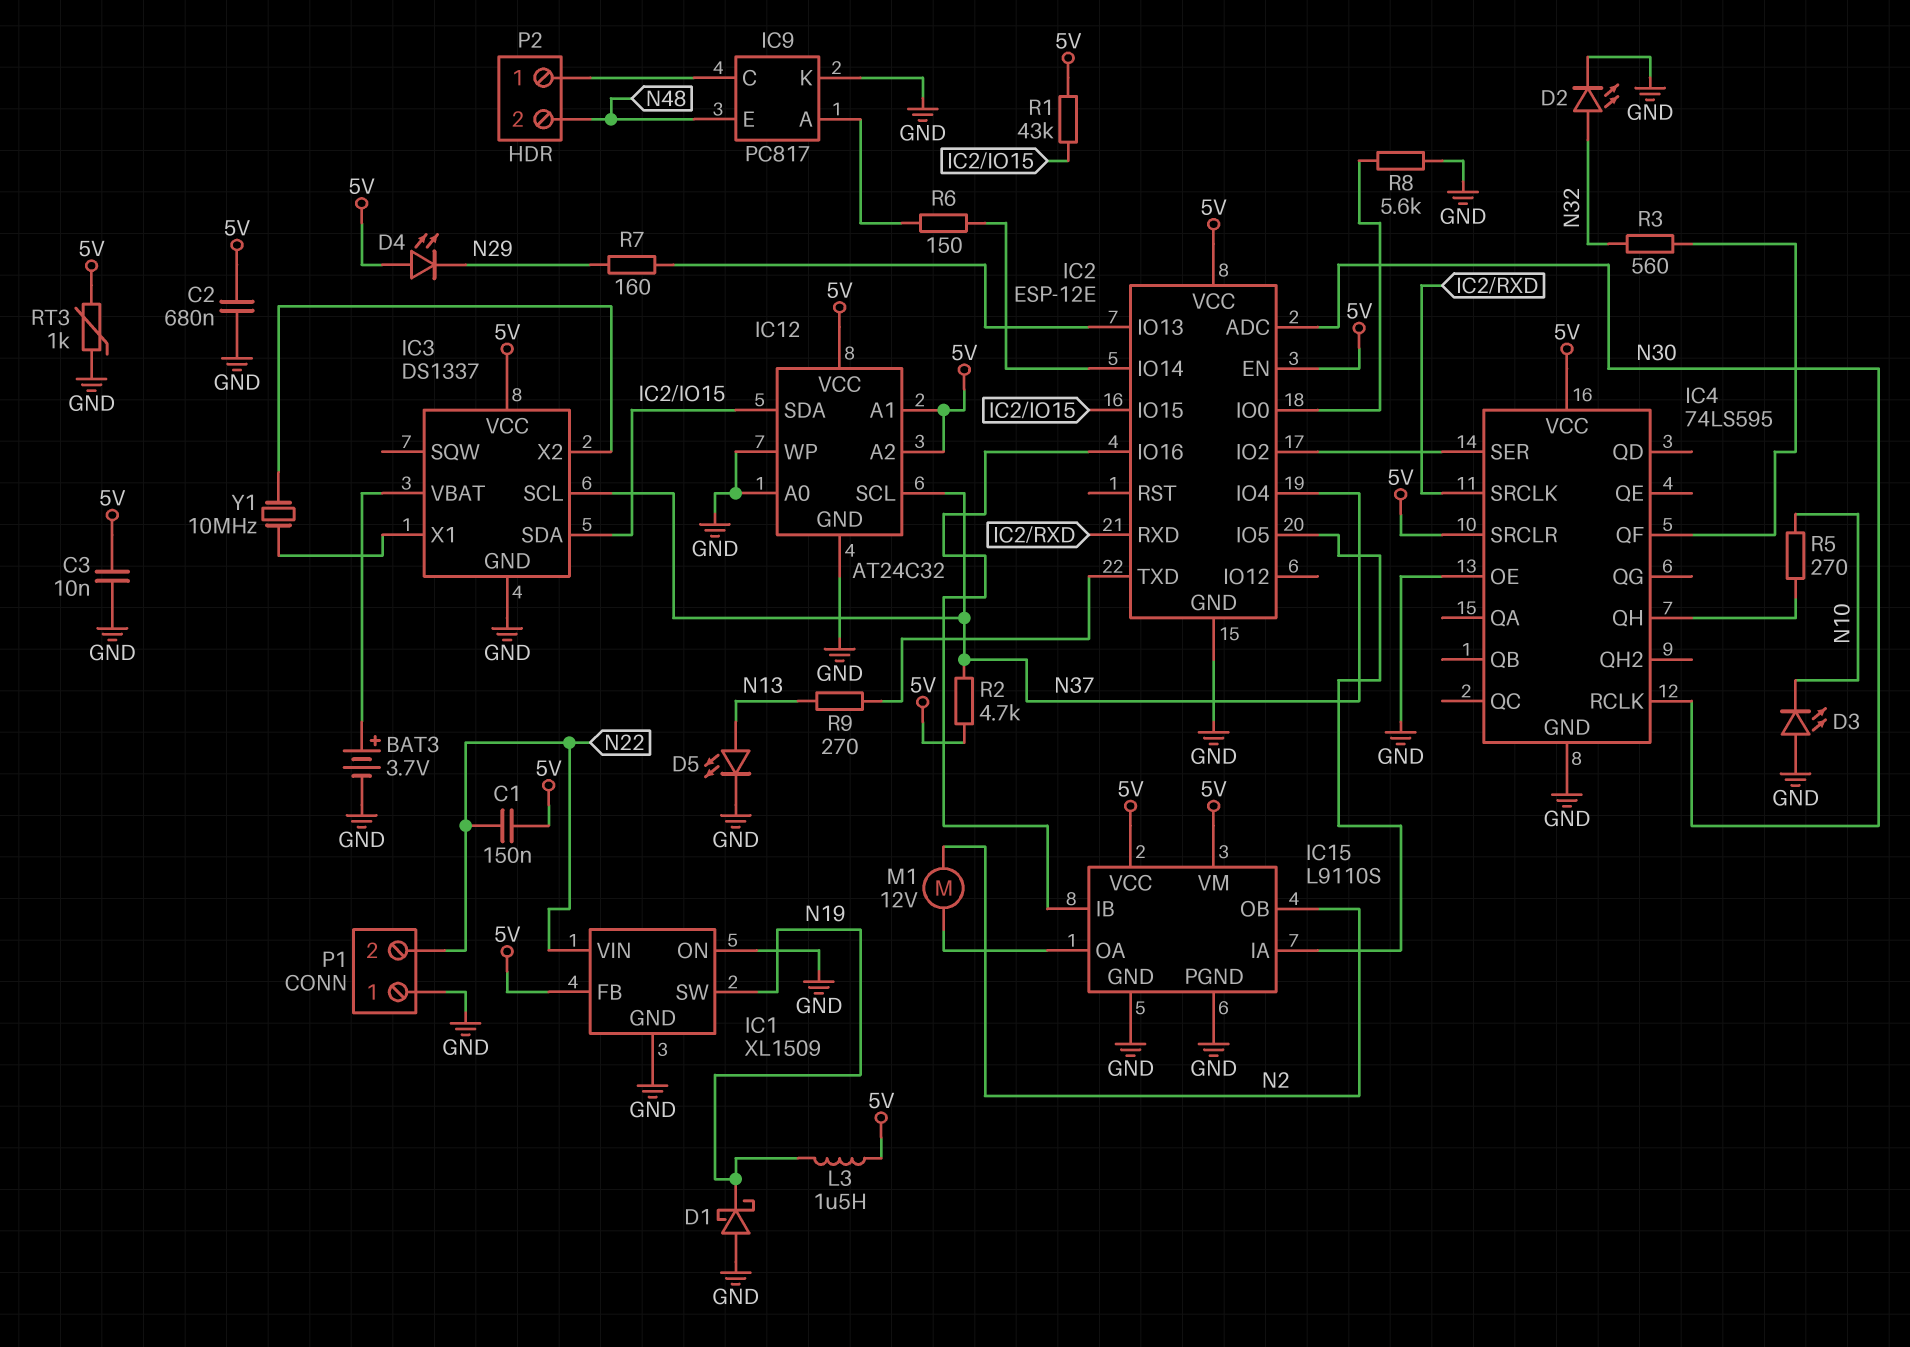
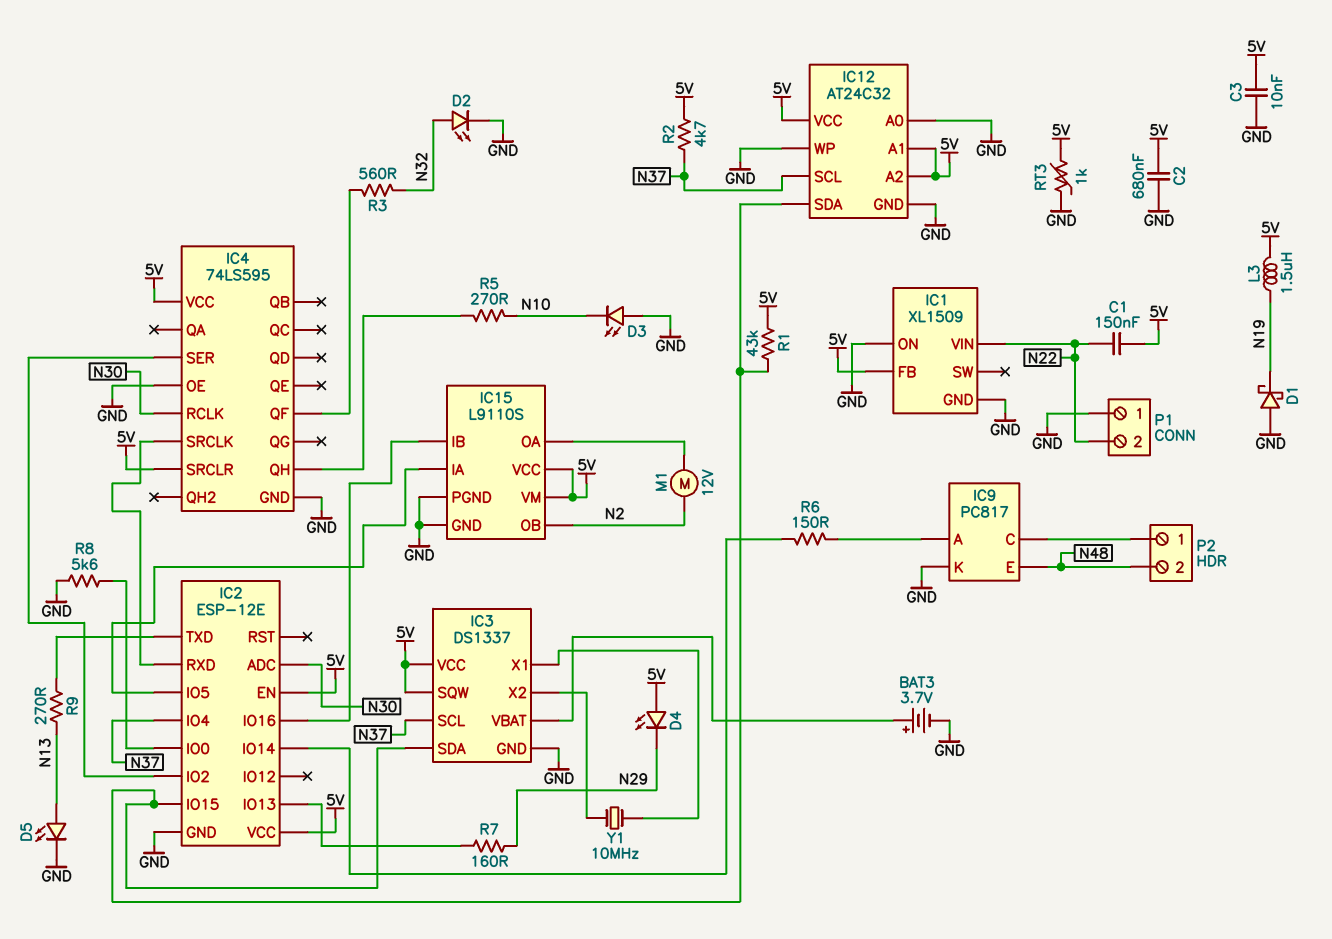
IC1 pin SW: N19 -> none
IC3 pin SQW: none -> 5V

